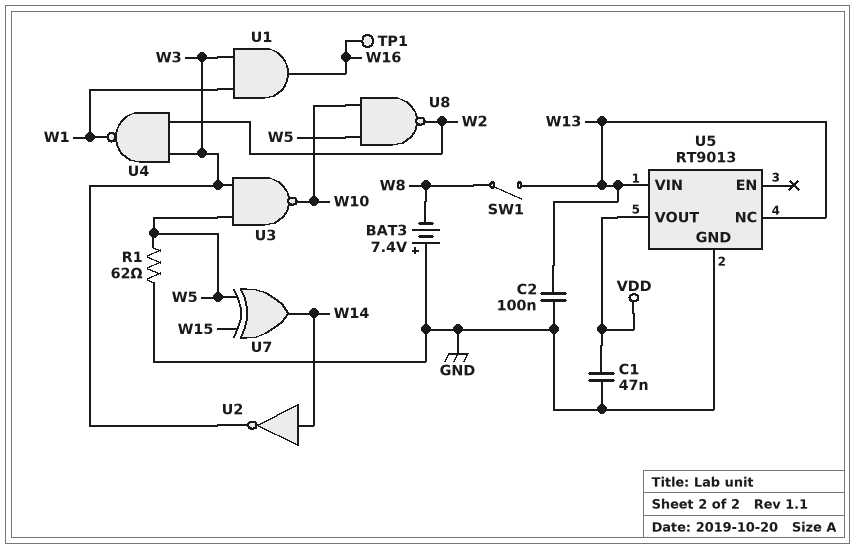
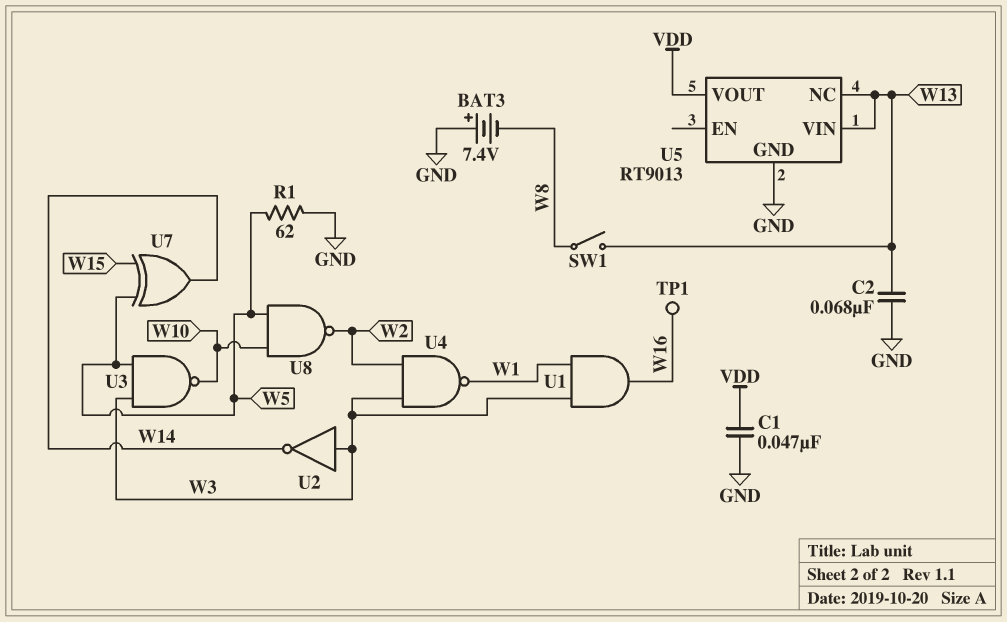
C2: 100nF (GND, W13) -> 68nF (GND, W13)
U2: NOT (in W14, out W3) -> NOT (in W3, out W14)

